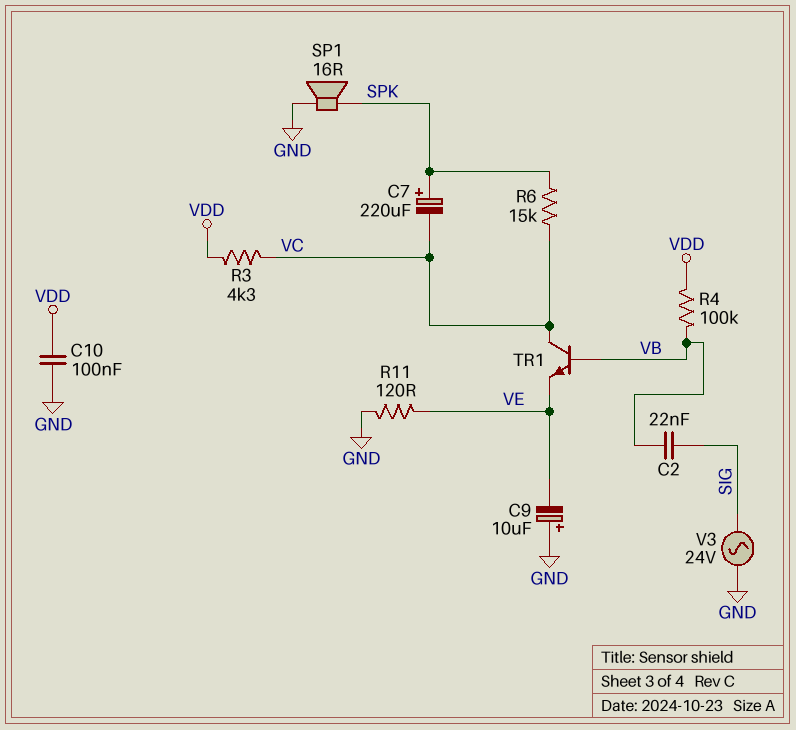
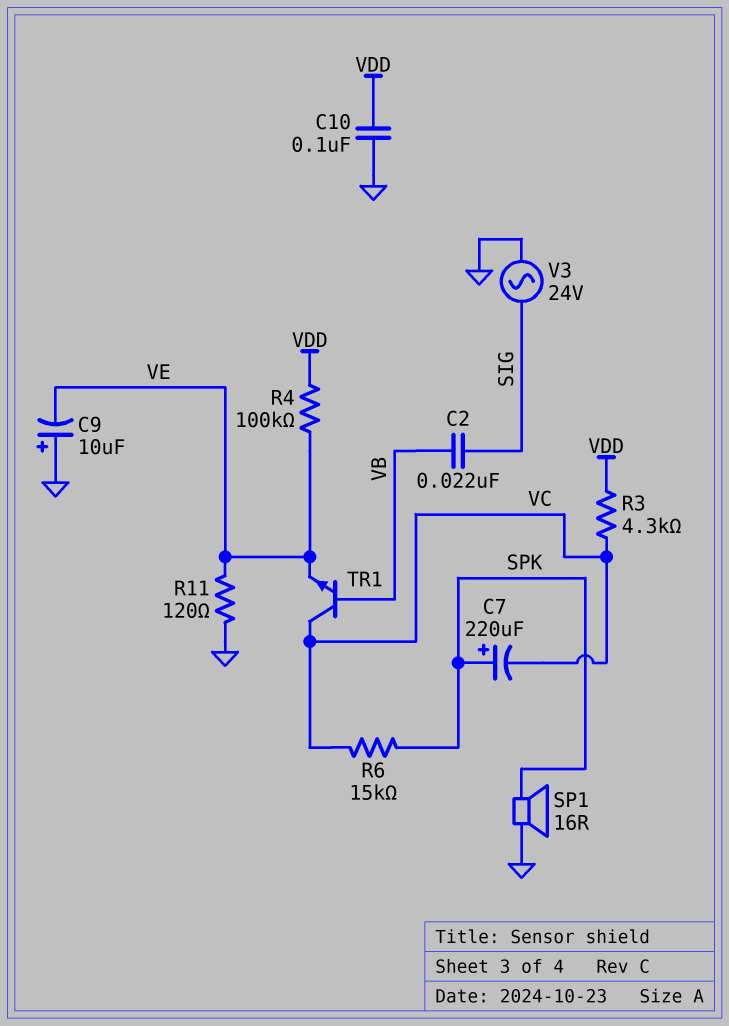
R4: 100k (VB, VDD) -> 100k (VDD, VE)

